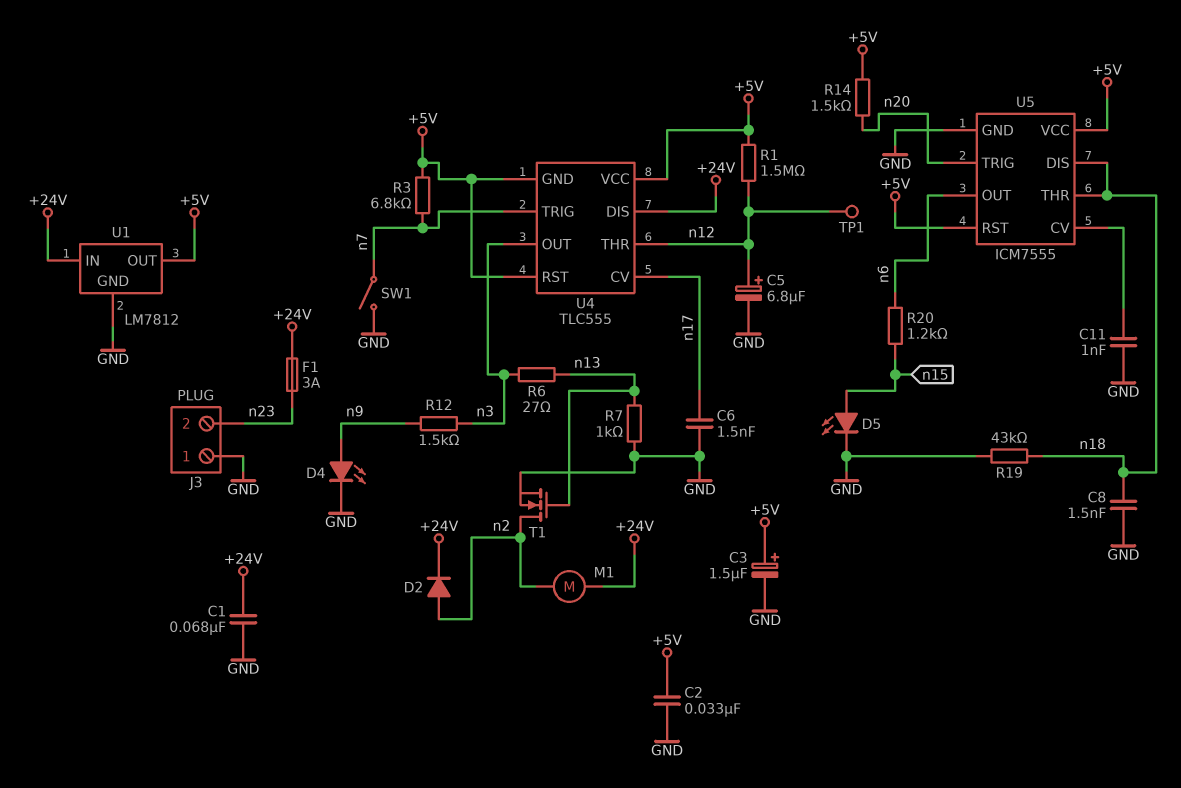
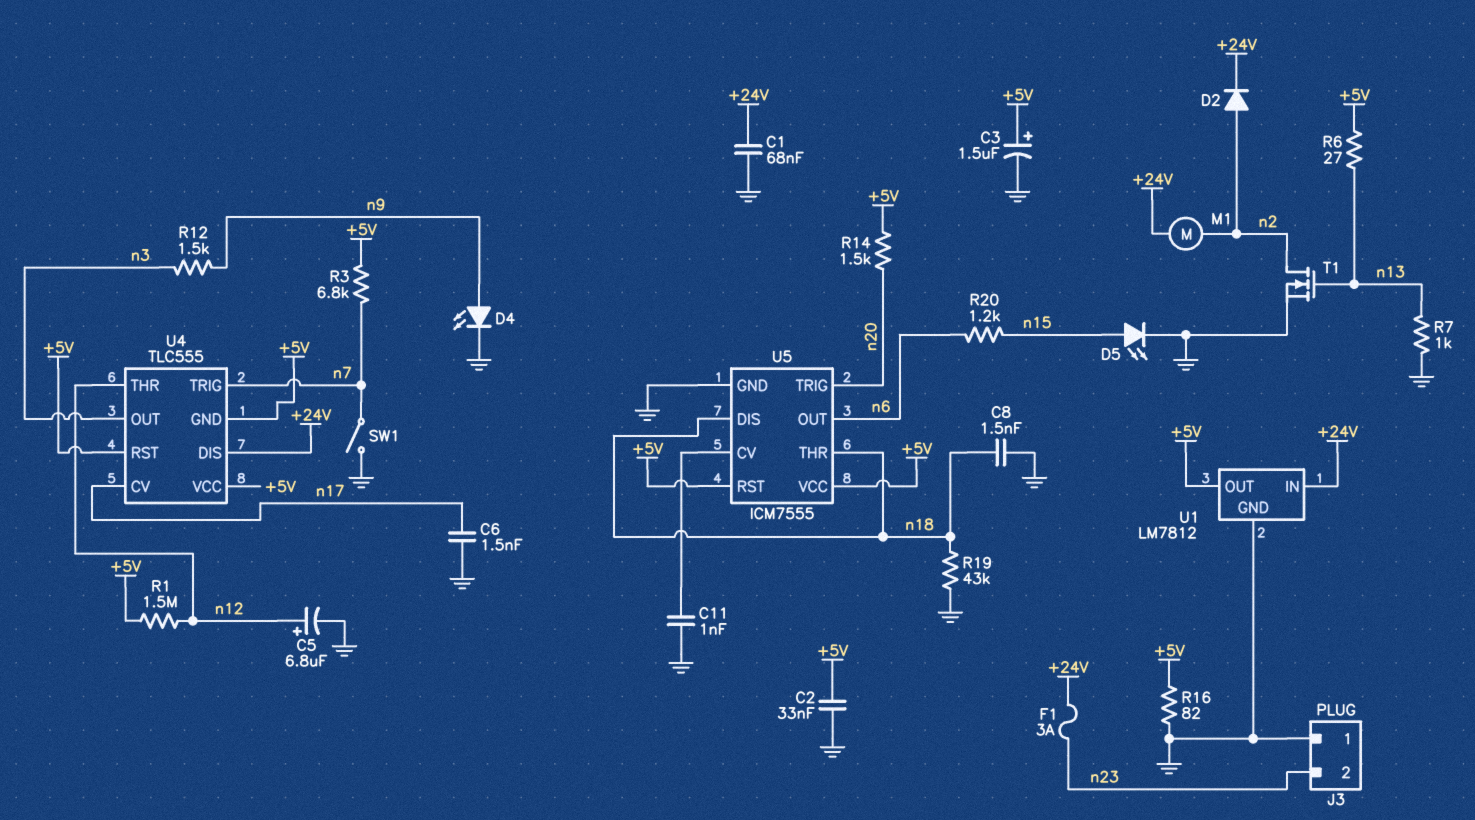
R6: 27 (n3, n13) -> 27 (+5V, n13)
R16: none -> 82 (+5V, GND)
TP1: test point (n12) -> none

